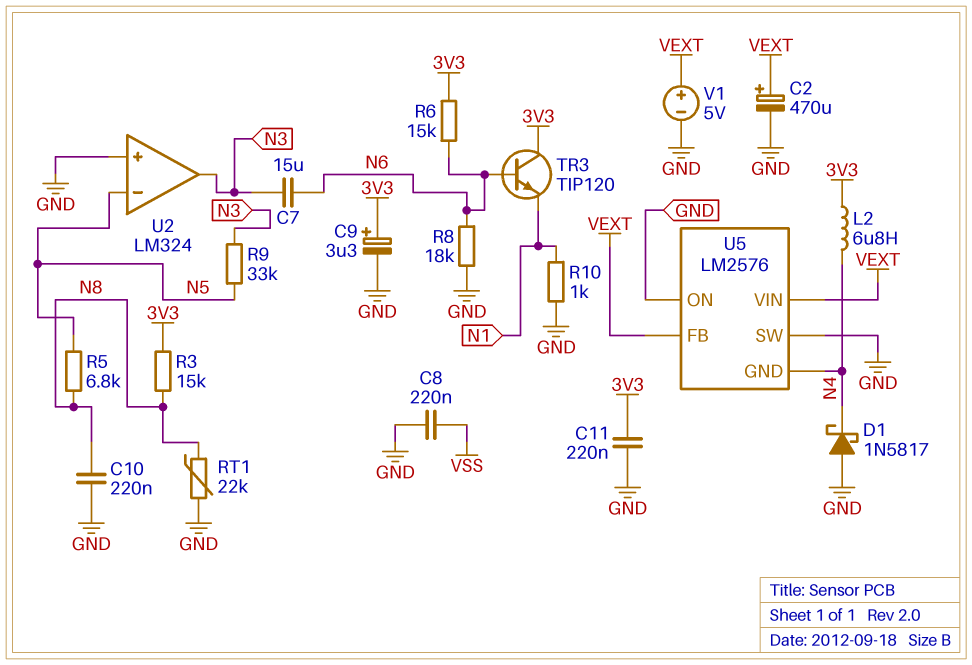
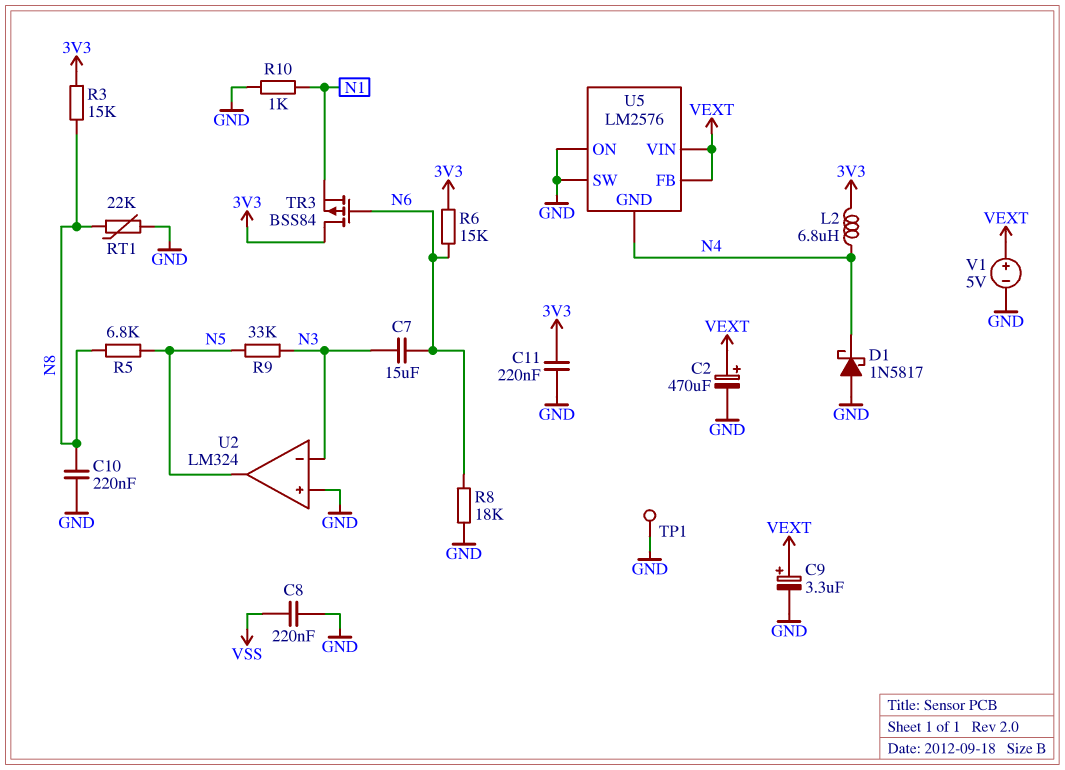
C9: 3.3uF (plus 3V3, minus GND) -> 3.3uF (plus VEXT, minus GND)
TP1: none -> test point (GND)
TR3: NPN TIP120 (B N6, C 3V3, E N1) -> PMOS BSS84 (G N6, D 3V3, S N1)
U2 pin in-: N5 -> N3
U2 pin out: N3 -> N5

